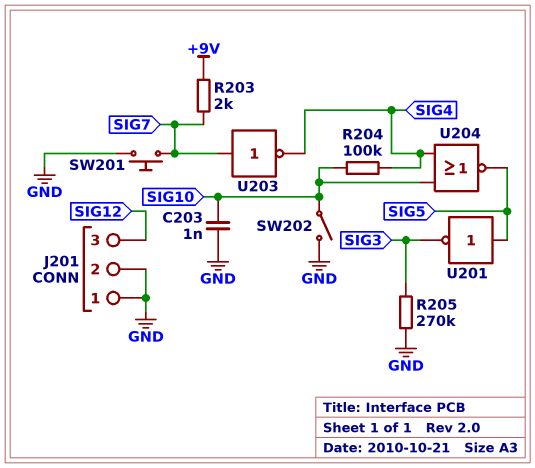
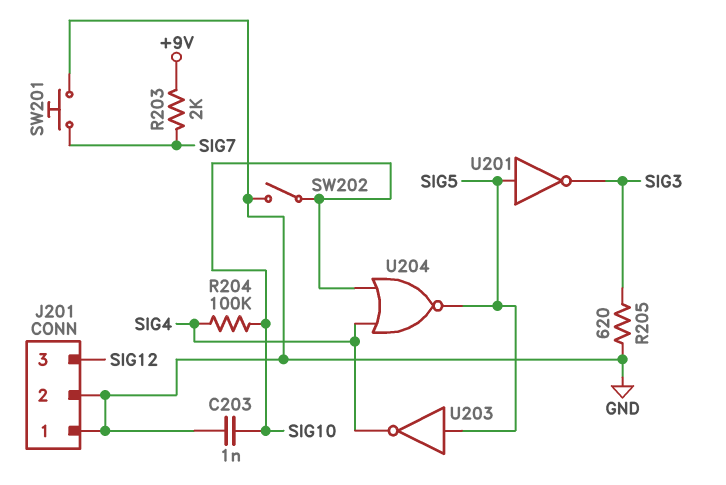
R205: 270k (GND, SIG3) -> 620 (GND, SIG3)
U203: NOT (in SIG7, out SIG4) -> NOT (in SIG5, out SIG4)

